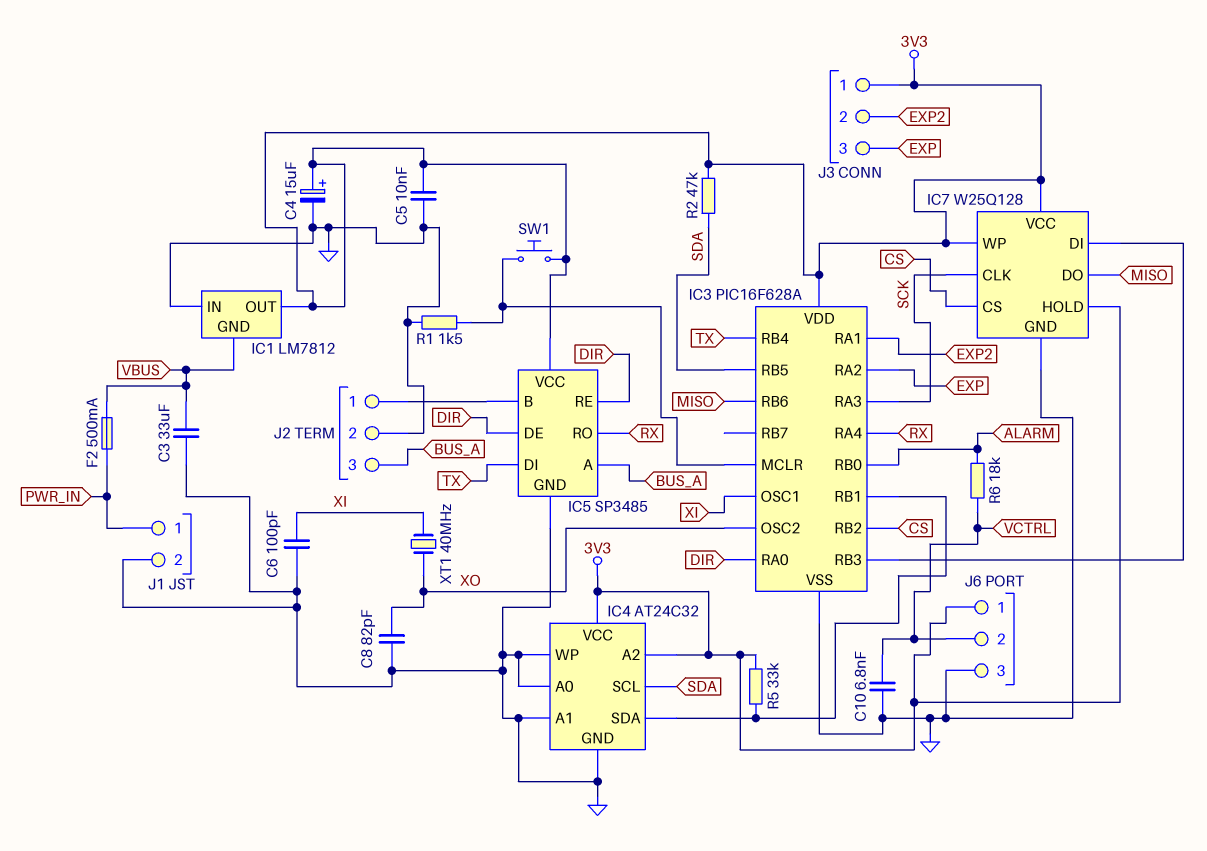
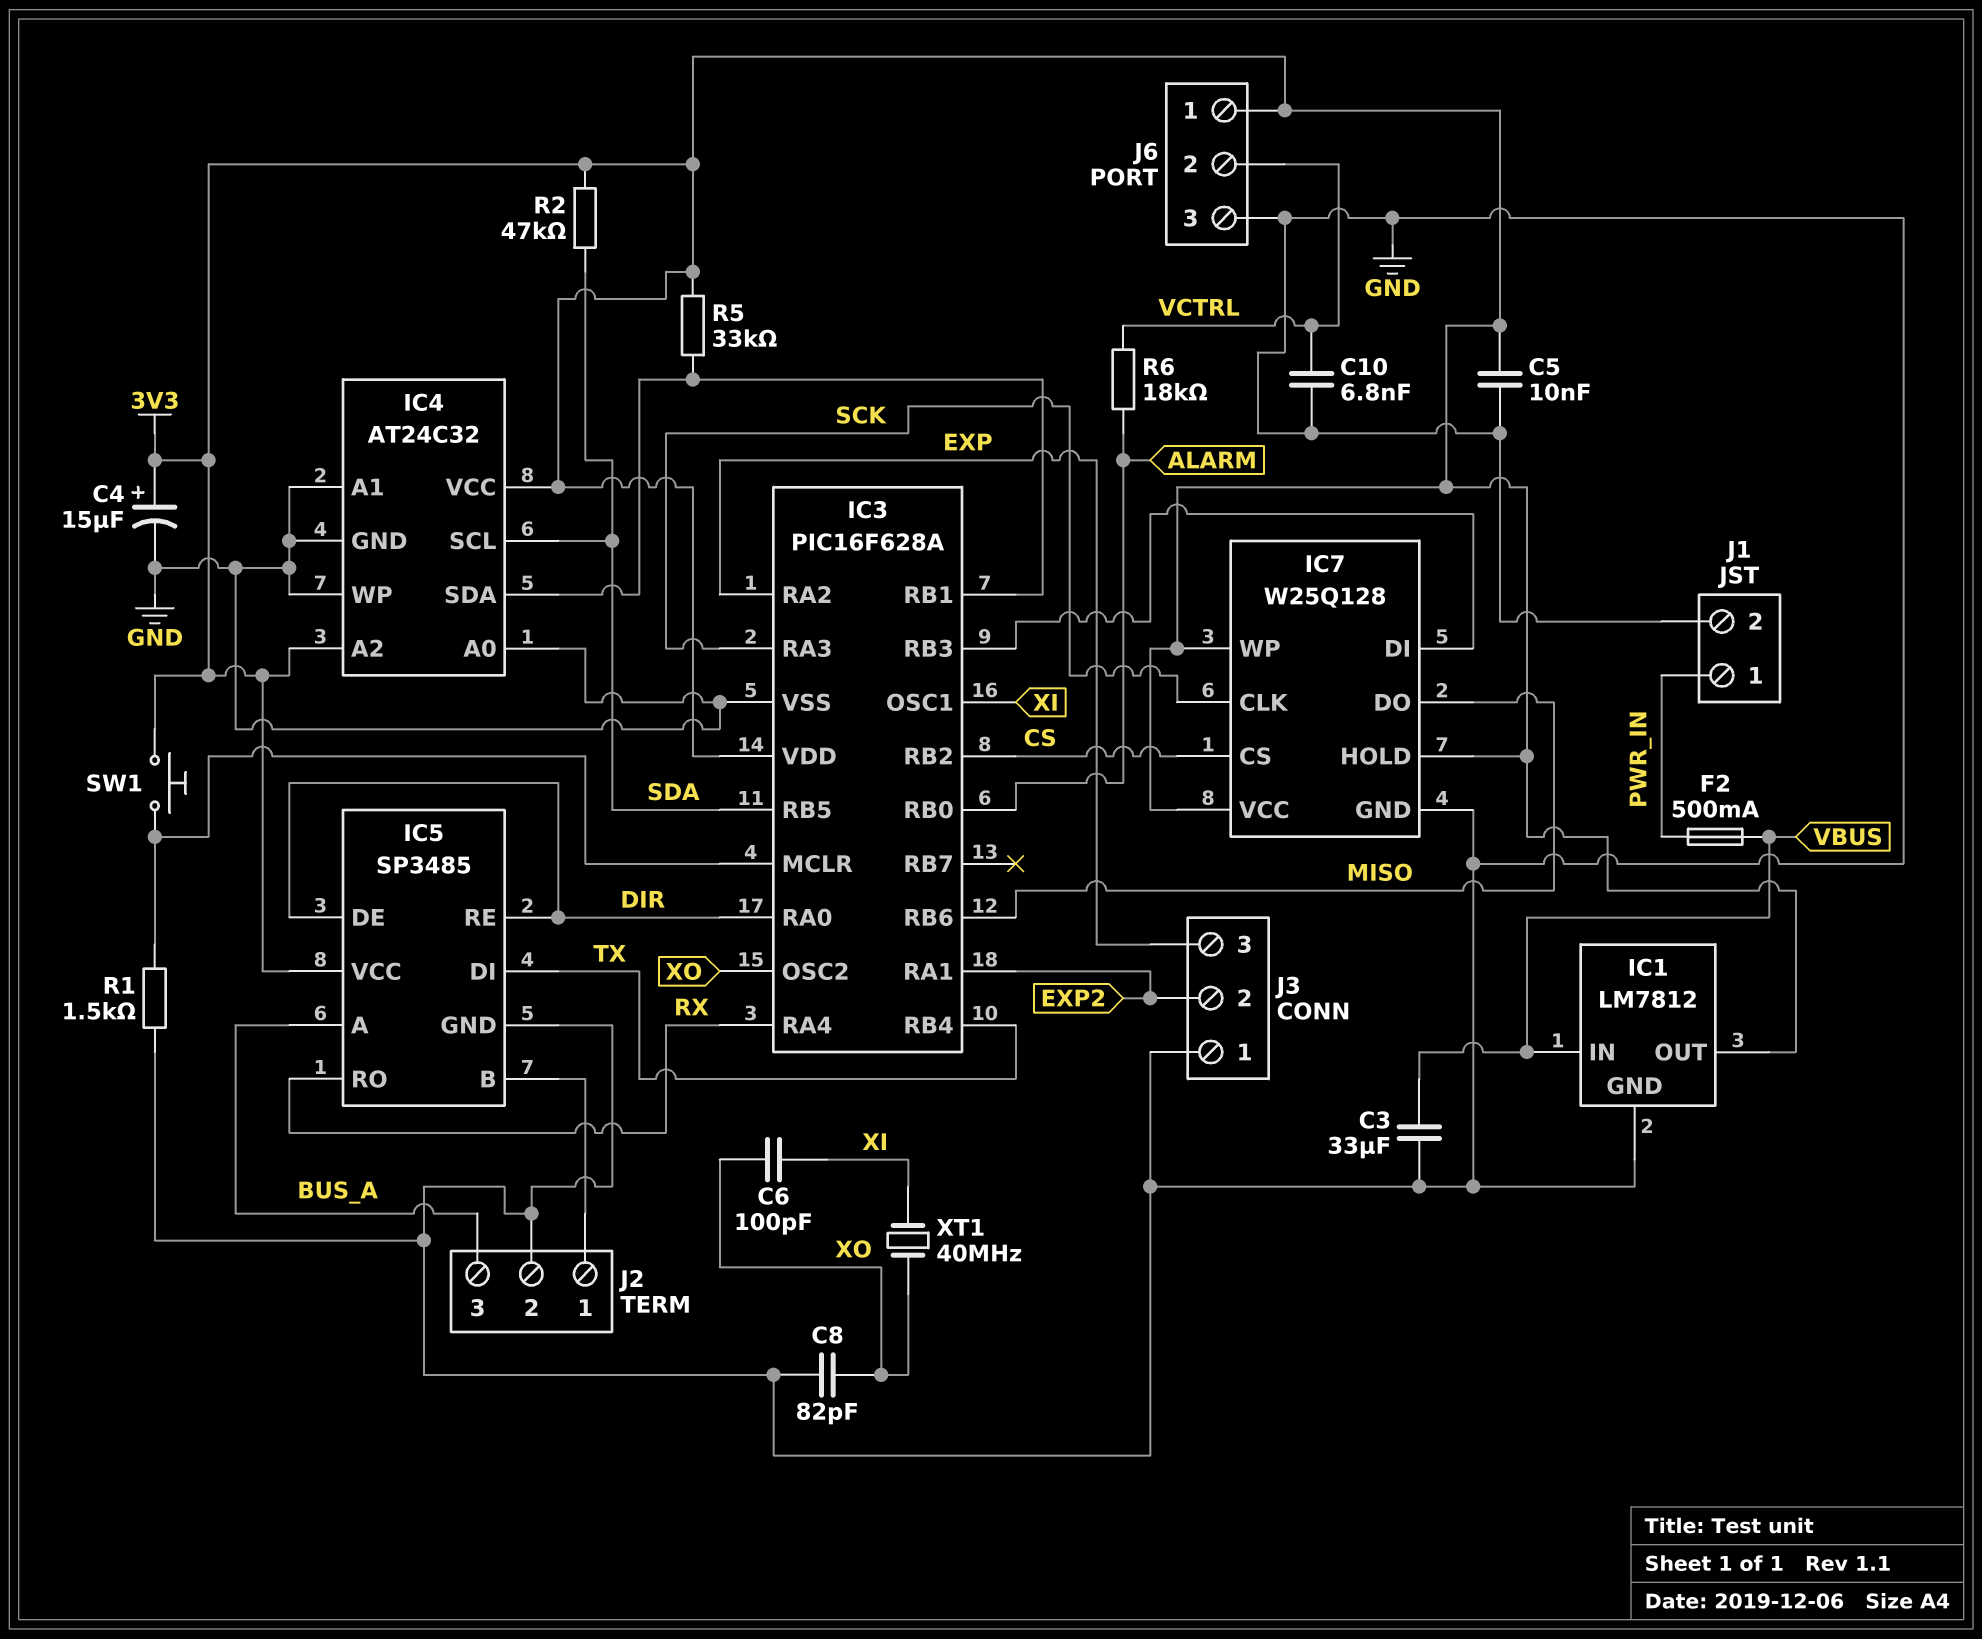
C6: 100pF (GND, XI) -> 100pF (XI, XO)
IC1 pin GND: VBUS -> GND
IC1 pin IN: GND -> VBUS
J3 pin 1: 3V3 -> GND

